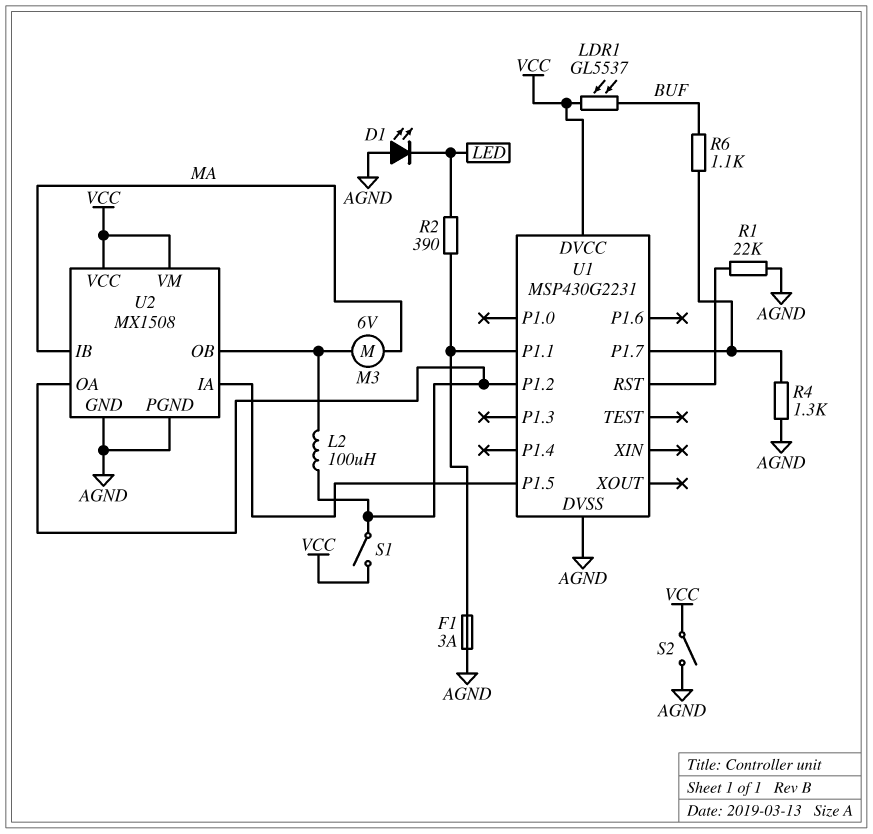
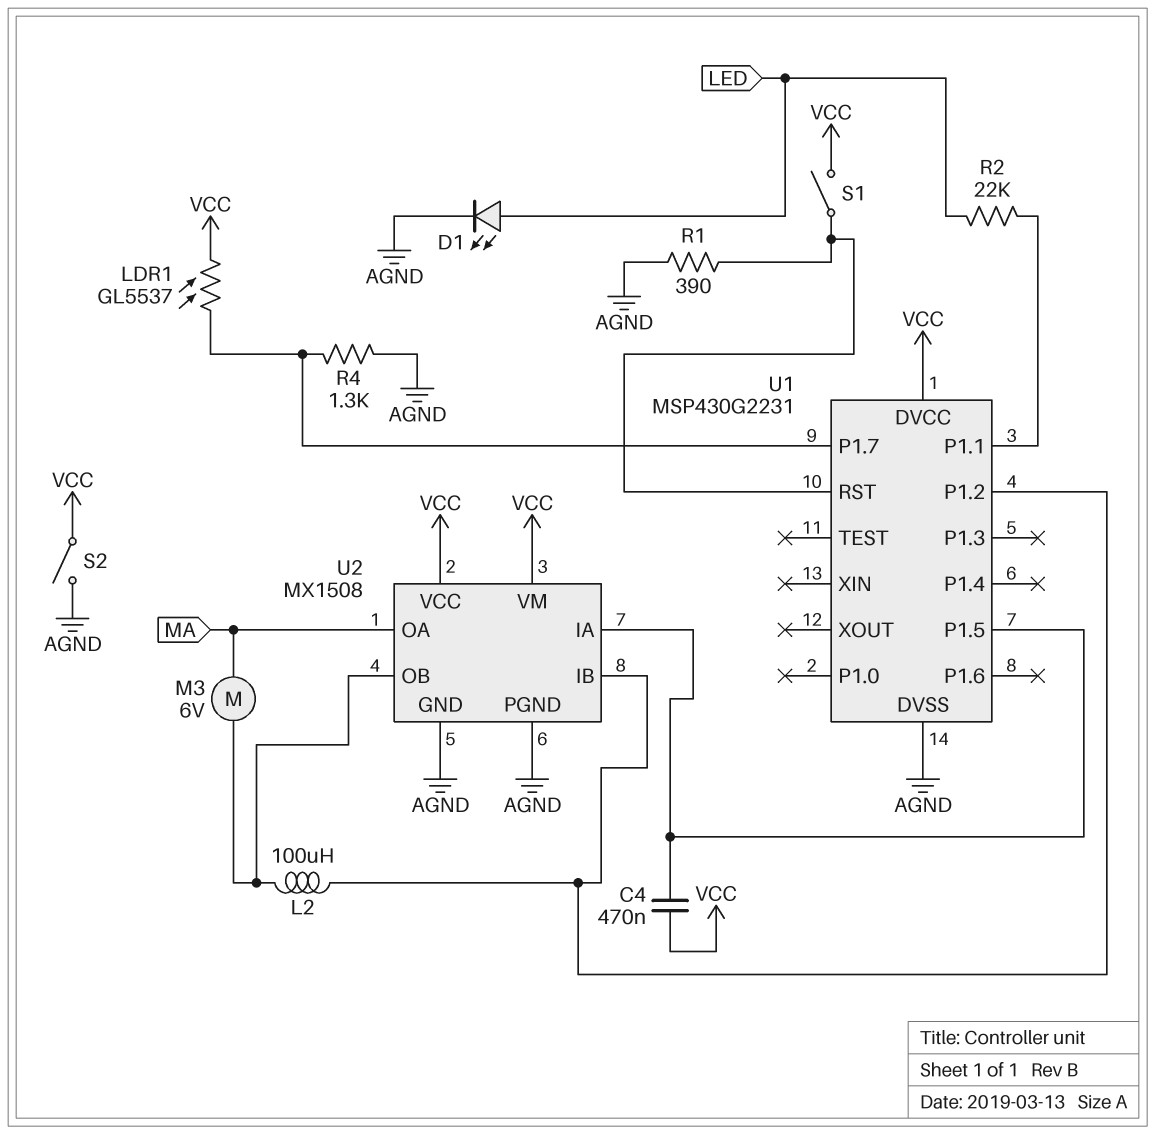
C4: none -> 470nF (U1/P1.5, VCC)
D1: LED (A AGND, K LED) -> LED (A LED, K AGND)
F1: 3A (AGND, U1/P1.1) -> none
LDR1: GL5537 (BUF, VCC) -> GL5537 (U1/P1.7, VCC)
R1: 22k (AGND, U1/RST) -> 390 (AGND, U1/RST)
R2: 390 (LED, U1/P1.1) -> 22k (LED, U1/P1.1)
R6: 1.1k (BUF, U1/P1.7) -> none
S1: switch (U1/P1.2, VCC) -> switch (U1/RST, VCC)
U2 pin IB: MA -> U1/P1.2
U2 pin OA: U1/P1.2 -> MA

